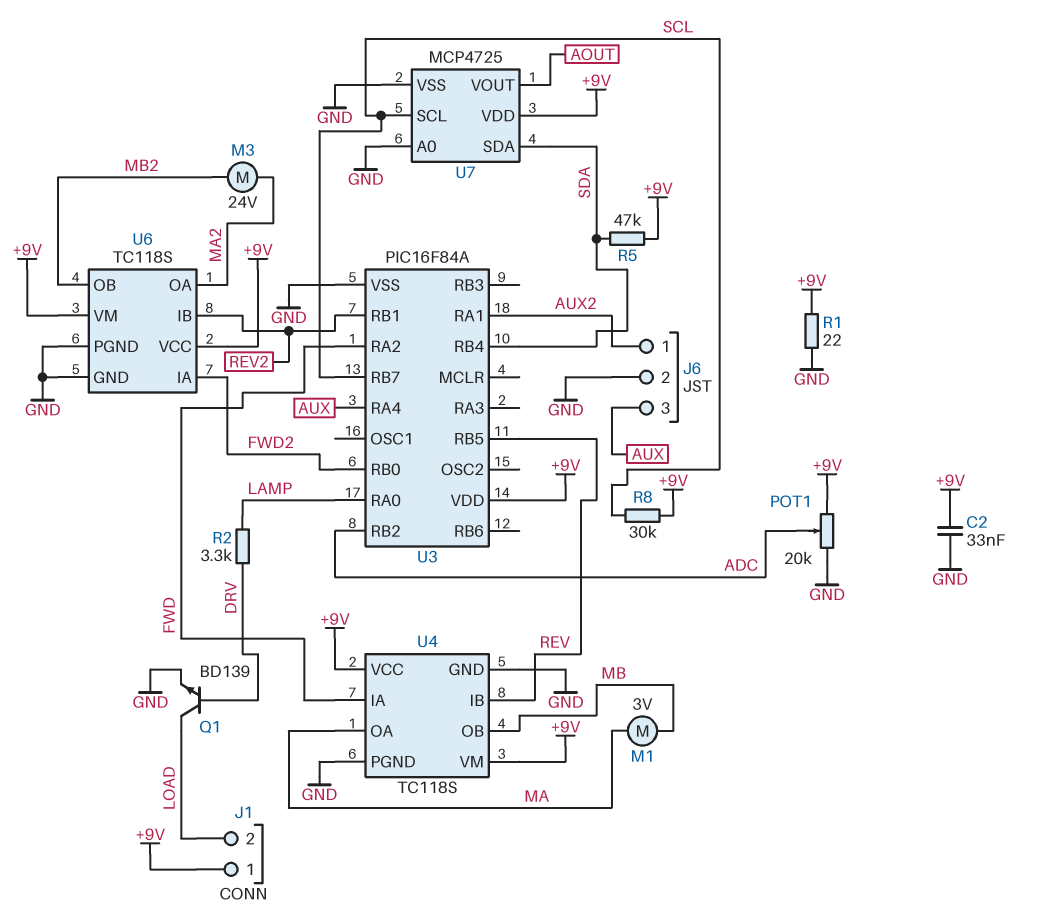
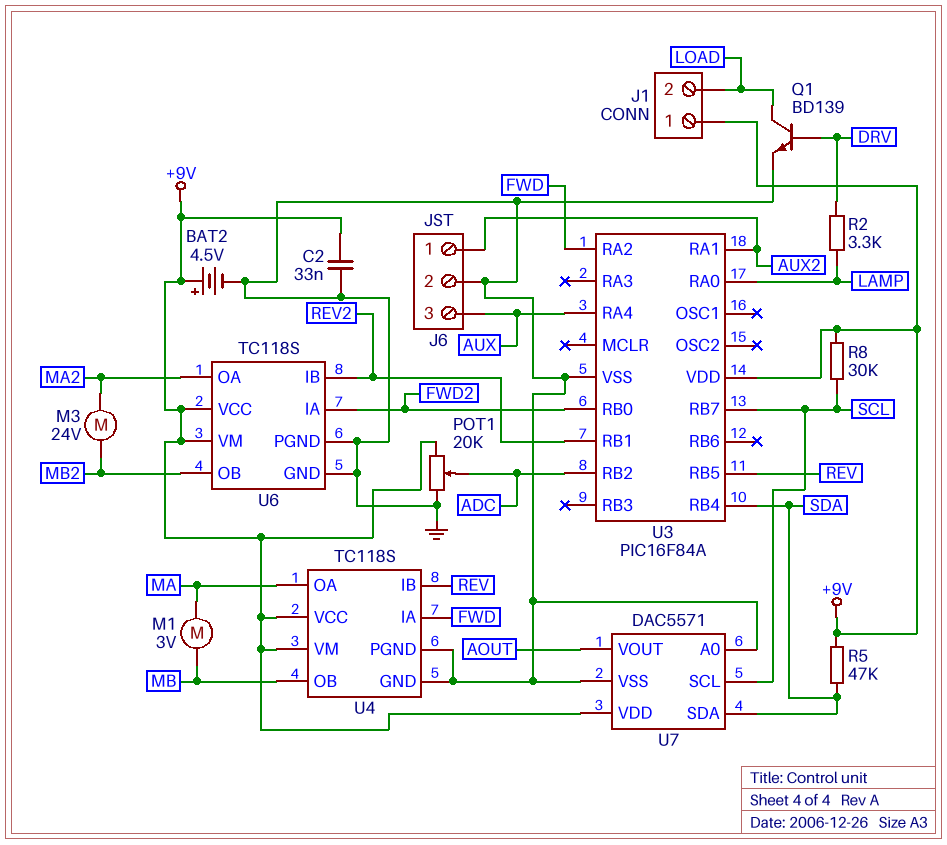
BAT2: none -> 4.5V (plus +9V, minus GND)
R1: 22 (+9V, GND) -> none
U7: MCP4725 -> DAC5571

